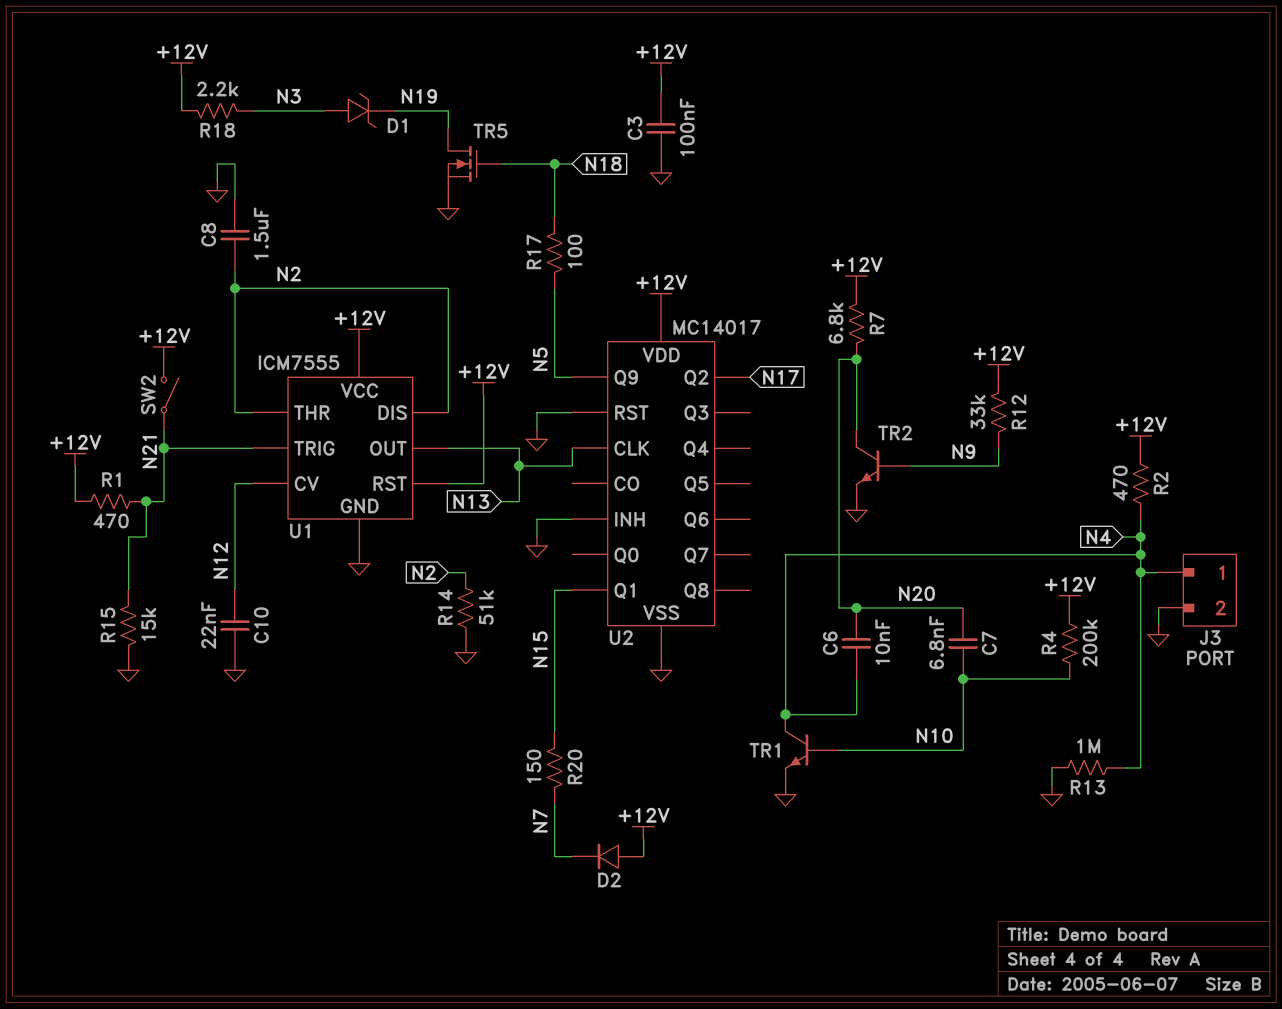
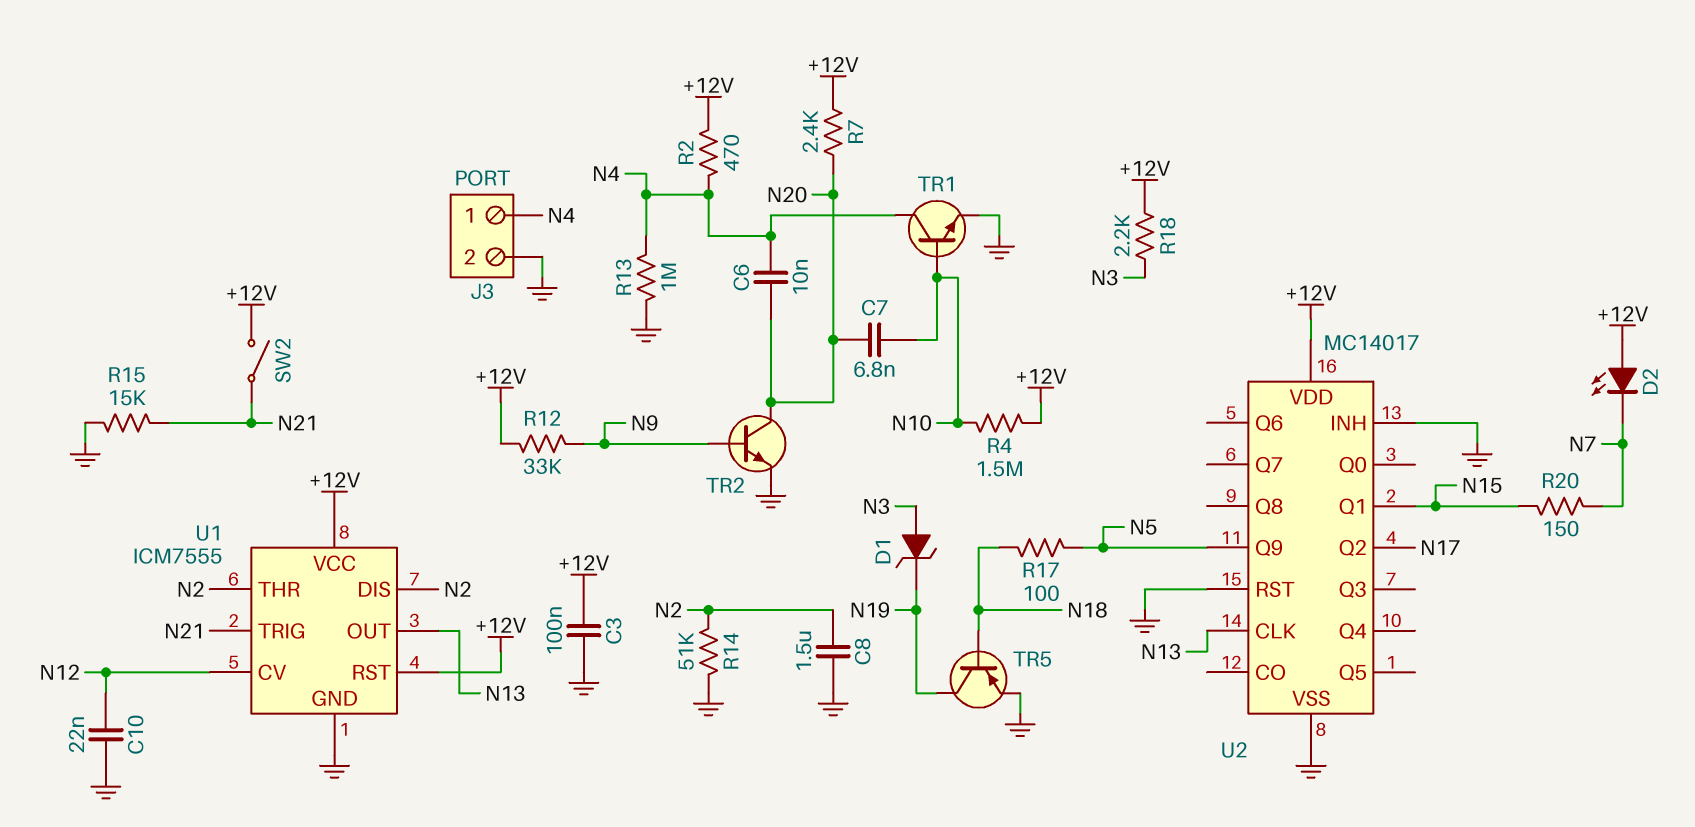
D2: diode (A +12V, K N7) -> LED (A +12V, K N7)
R1: 470 (+12V, N21) -> none
R4: 200k (+12V, N10) -> 1.5M (+12V, N10)
R7: 6.8k (+12V, N20) -> 2.4k (+12V, N20)
TR5: NMOS (G N18, D N19, S GND) -> PNP (B N18, C N19, E GND)

